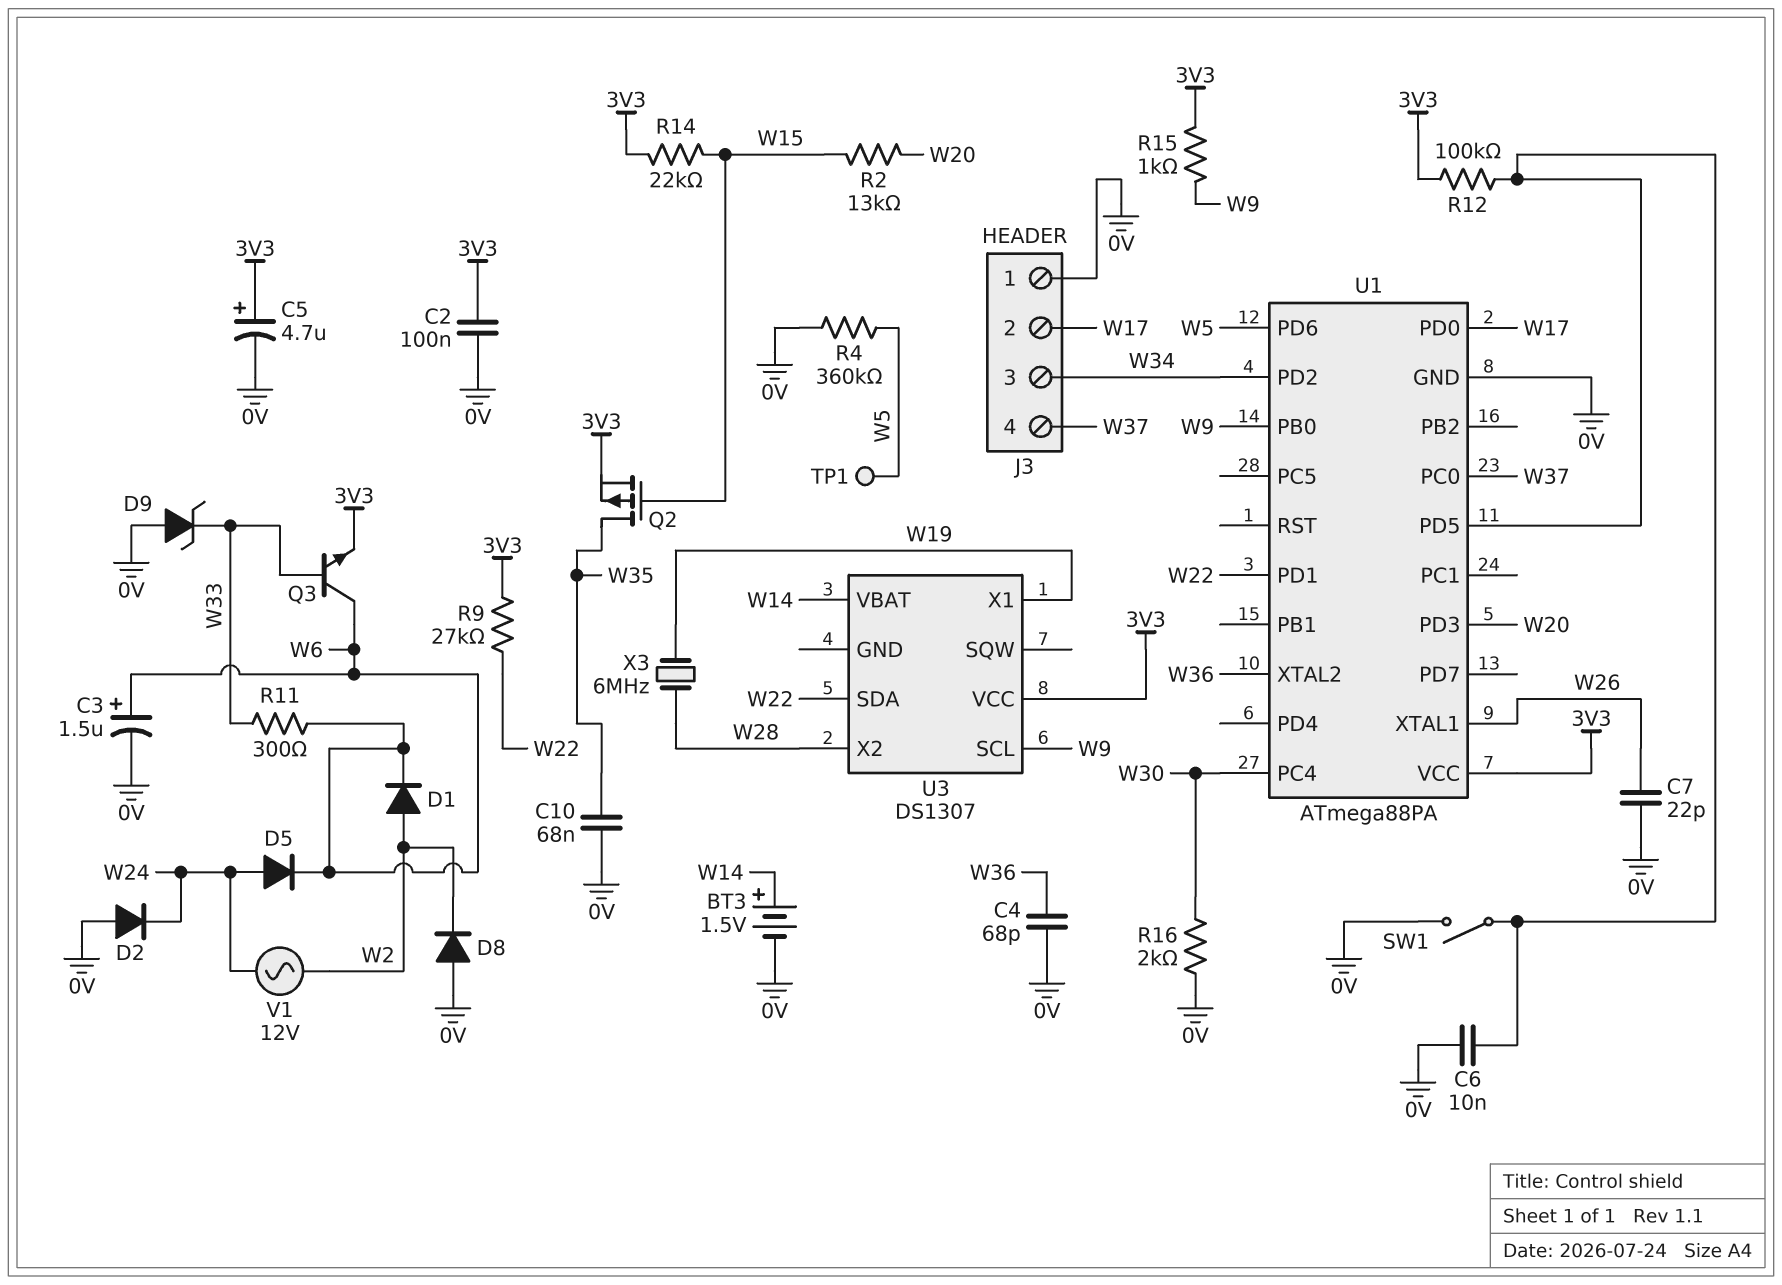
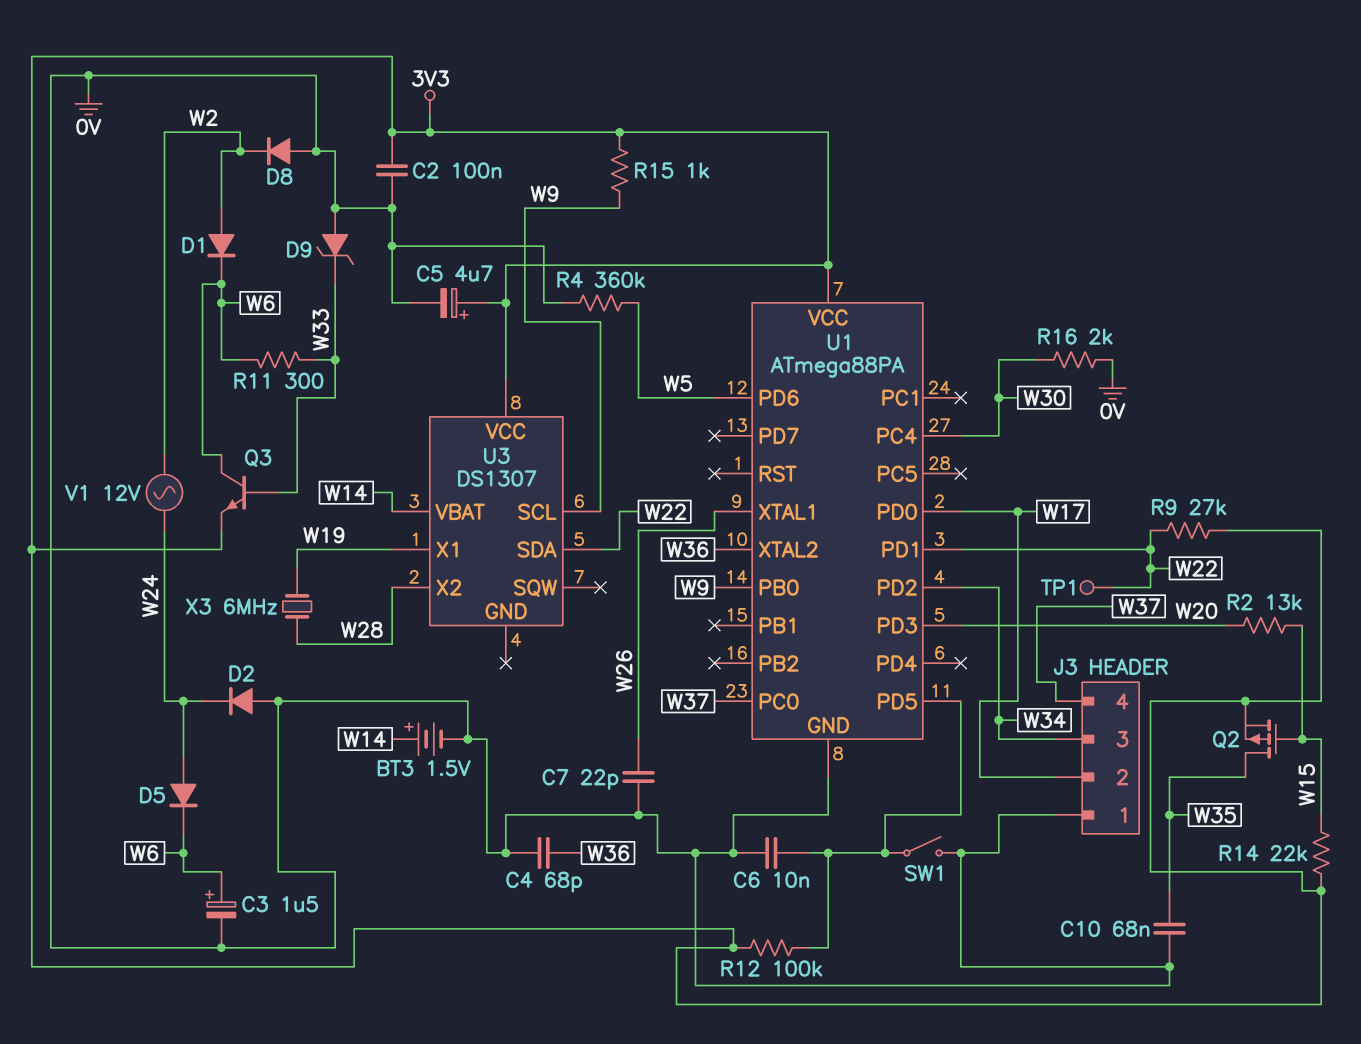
TP1: test point (W5) -> test point (W22)

